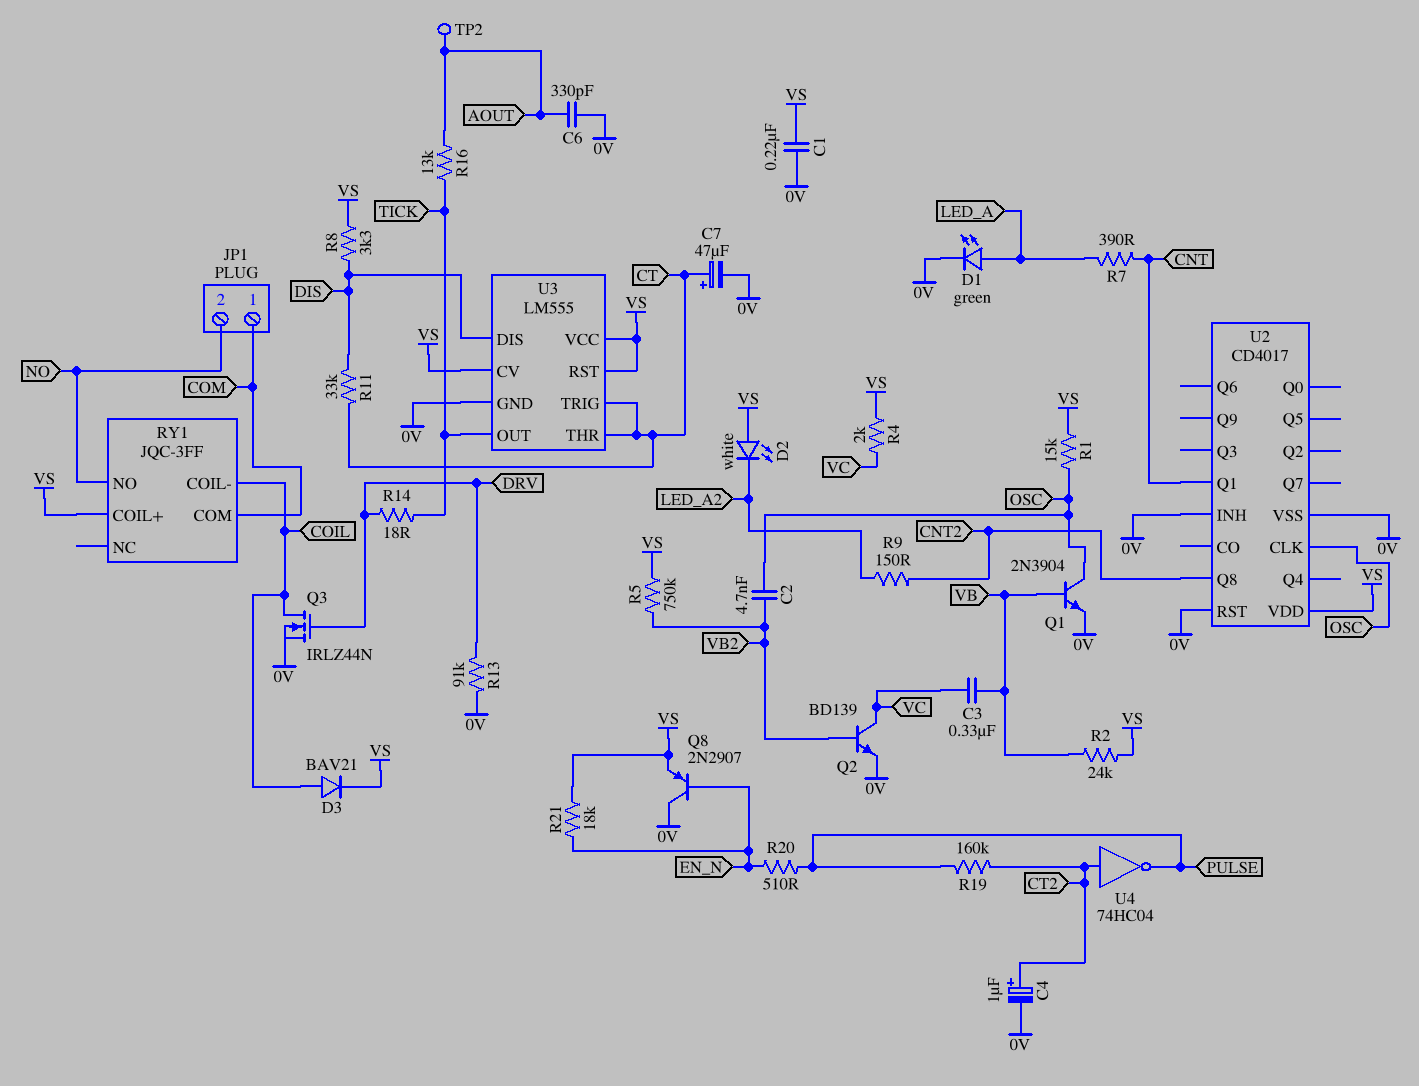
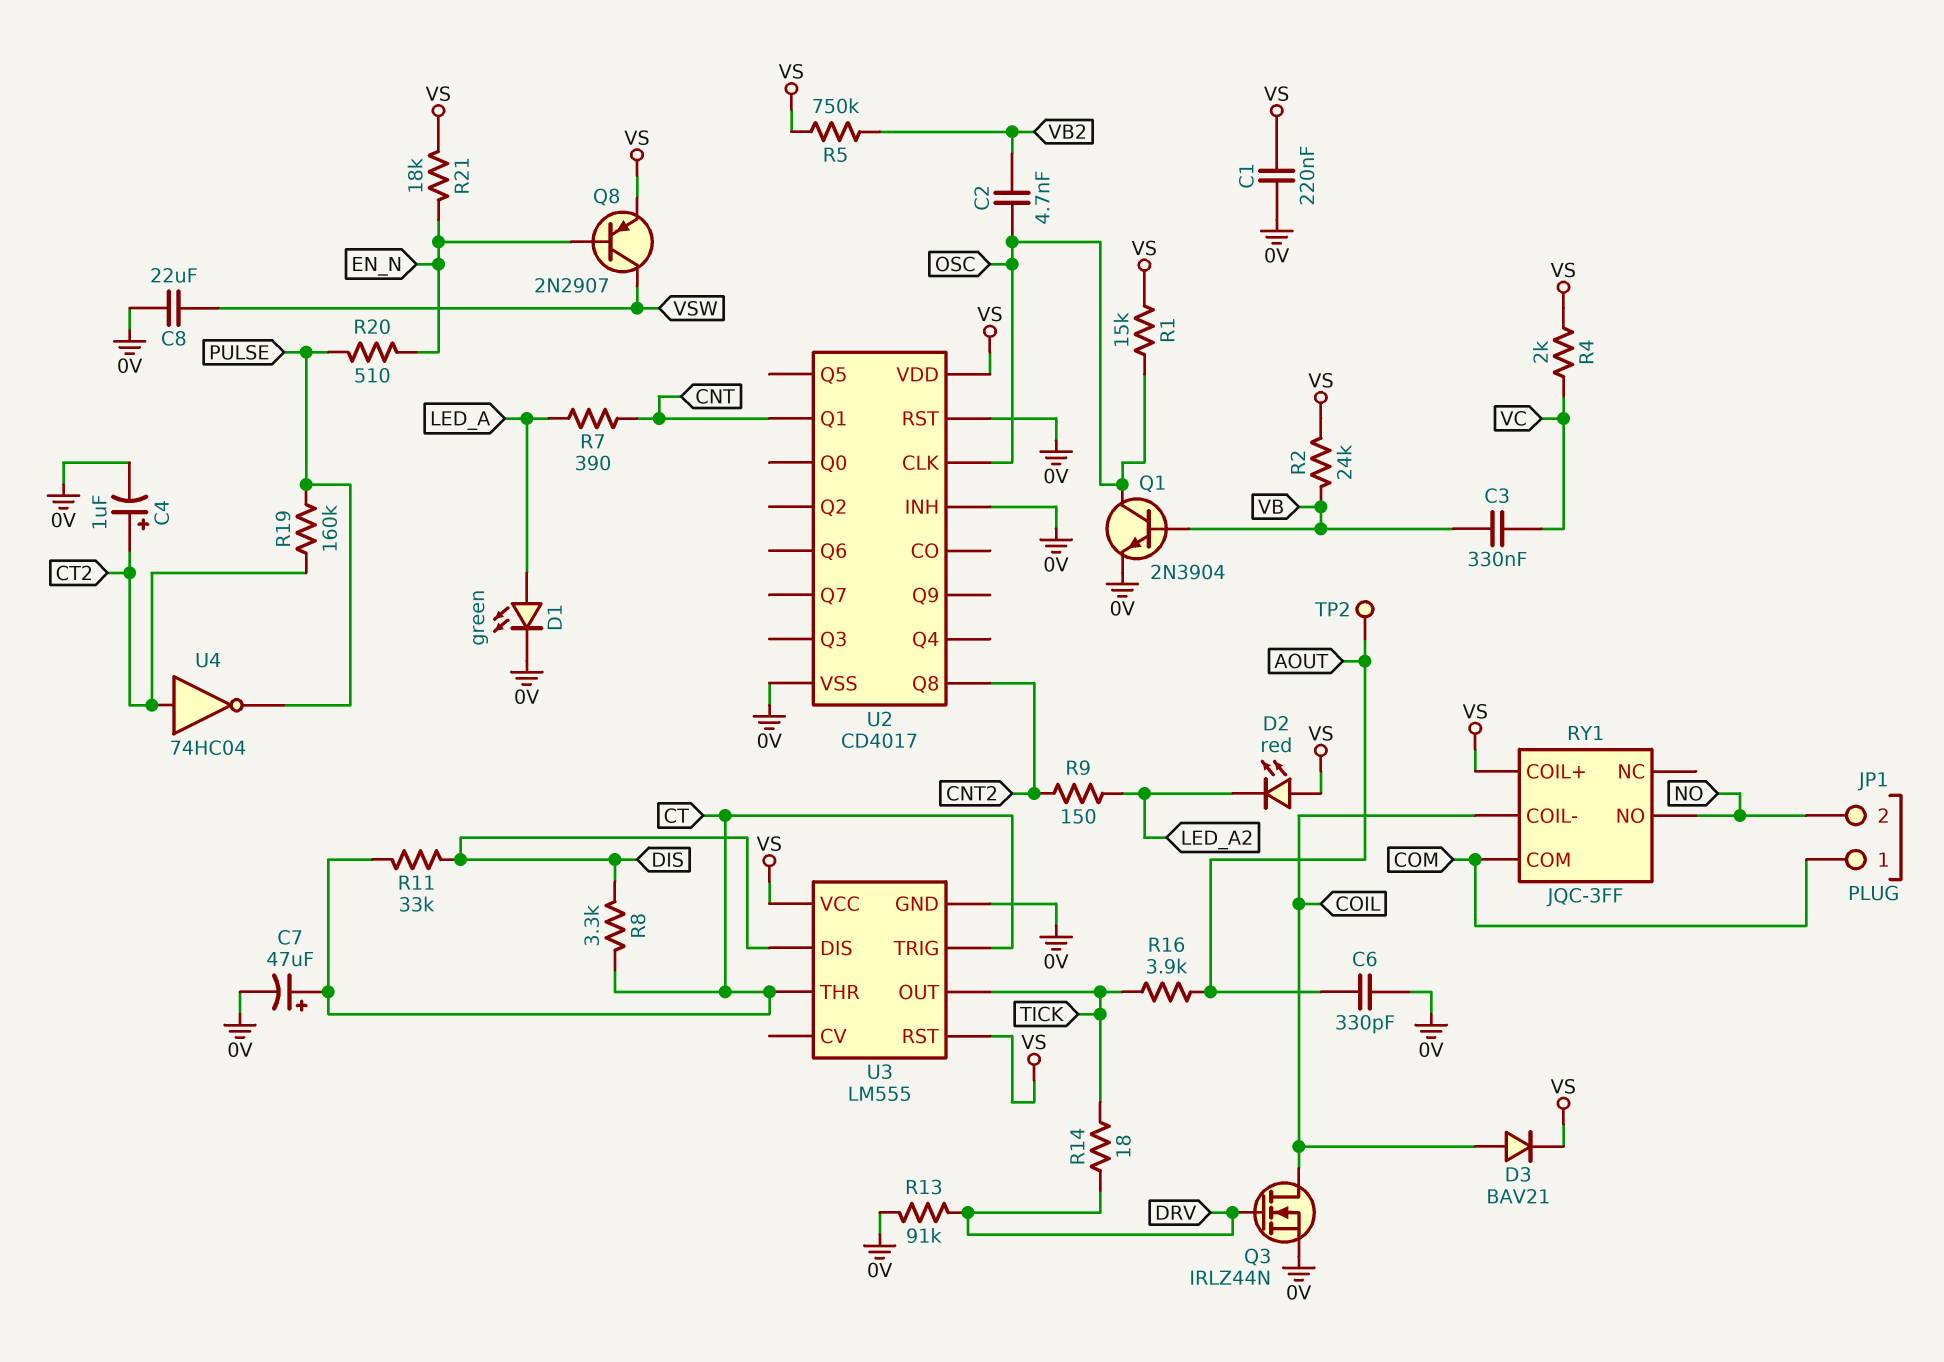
C8: none -> 22uF (0V, VSW)
D2: LED white (A VS, K LED_A2) -> LED red (A VS, K LED_A2)
Q2: NPN BD139 (B VB2, C VC, E 0V) -> none
Q8: PNP 2N2907 (B EN_N, C 0V, E VS) -> PNP 2N2907 (B EN_N, C VSW, E VS)
R8: 3.3k (DIS, VS) -> 3.3k (CT, DIS)
R16: 13k (AOUT, TICK) -> 3.9k (AOUT, TICK)
U3 pin CV: VS -> none

